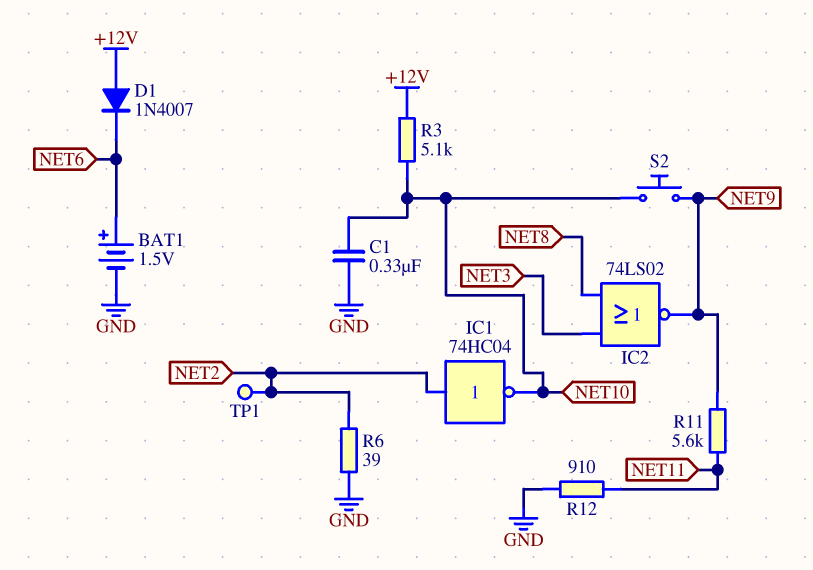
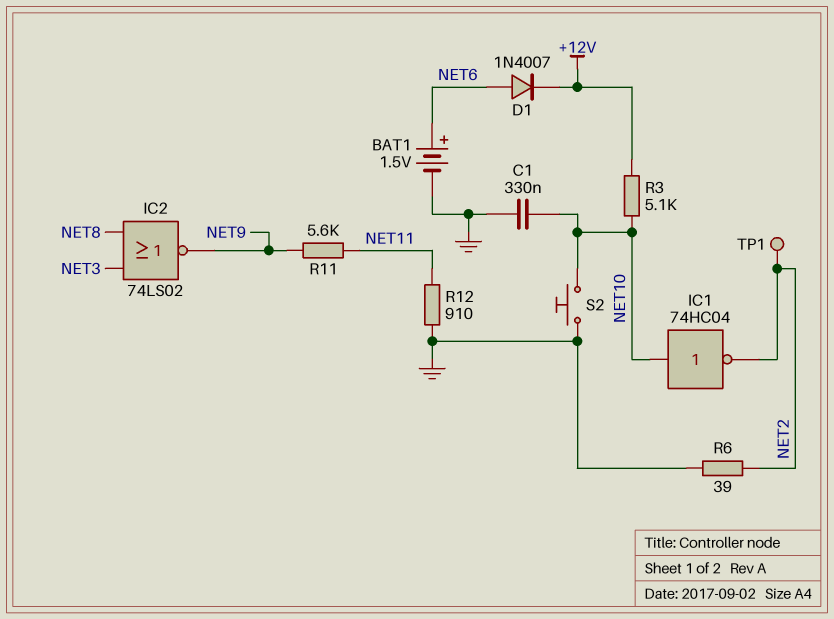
D1: diode 1N4007 (A +12V, K NET6) -> diode 1N4007 (A NET6, K +12V)
IC1: NOT 74HC04 (in NET2, out NET10) -> NOT 74HC04 (in NET10, out NET2)
S2: button (NET9, NET10) -> button (GND, NET10)

